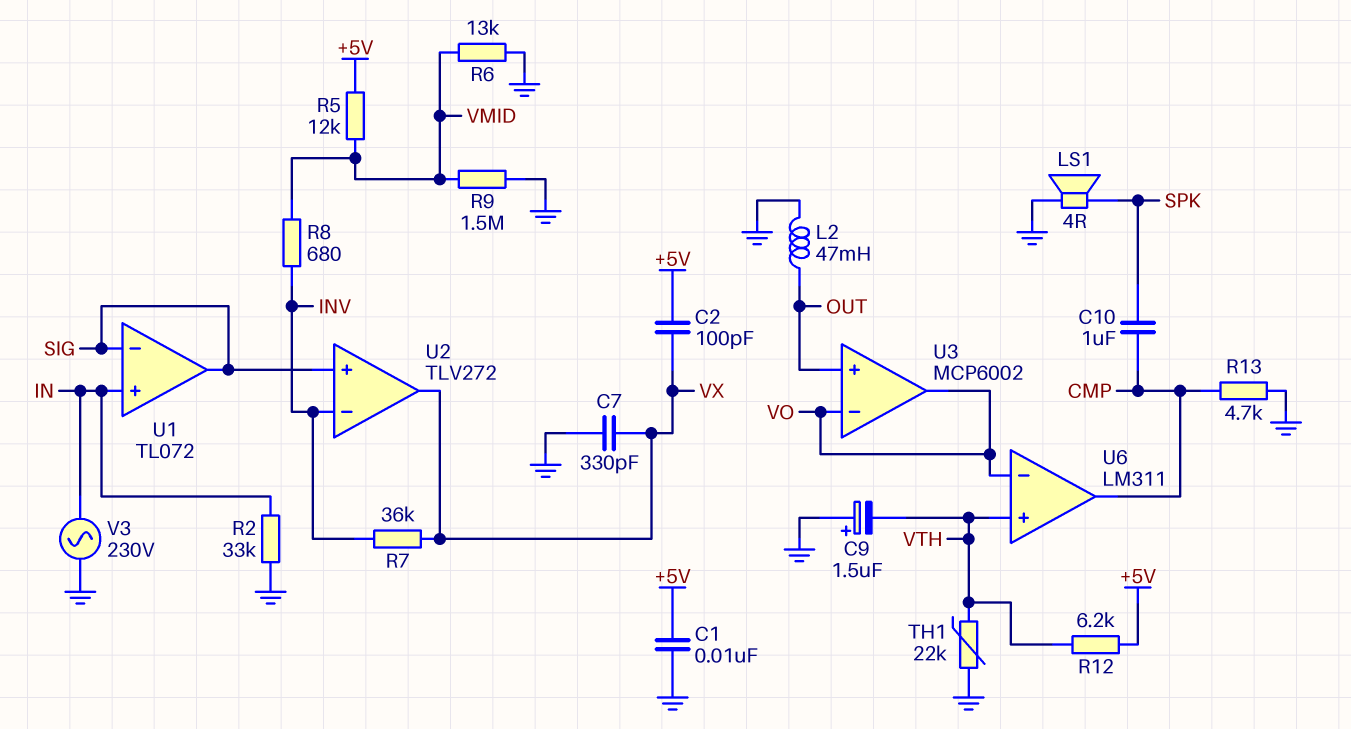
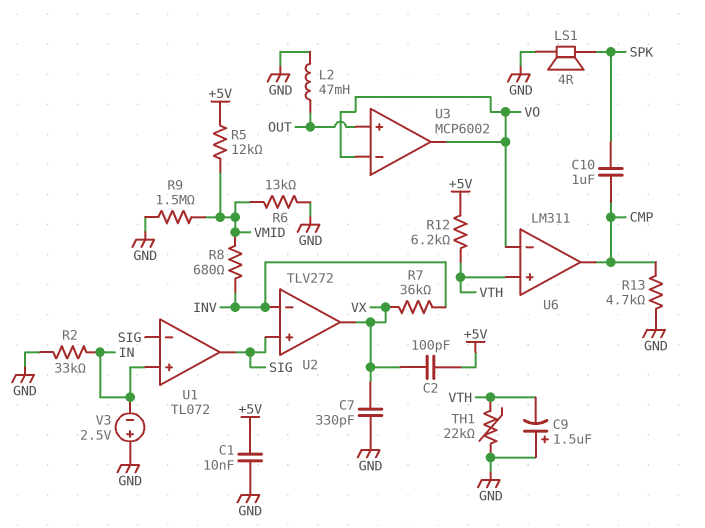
V3: AC 230V (GND, IN) -> 2.5V (plus GND, minus IN)

